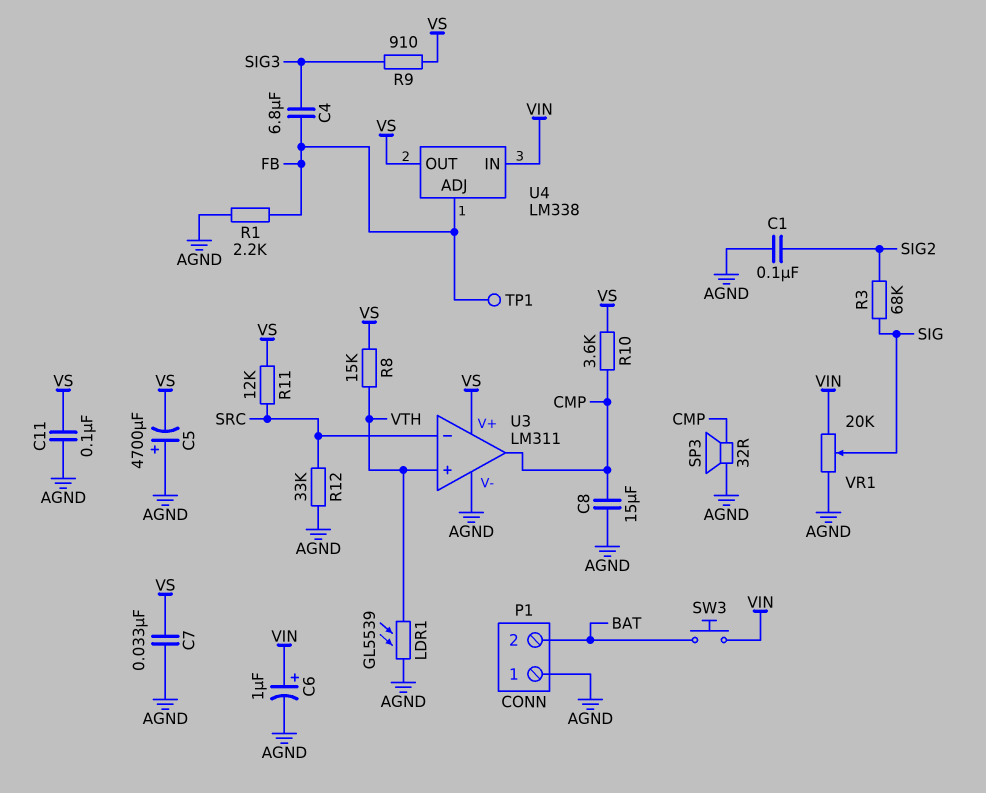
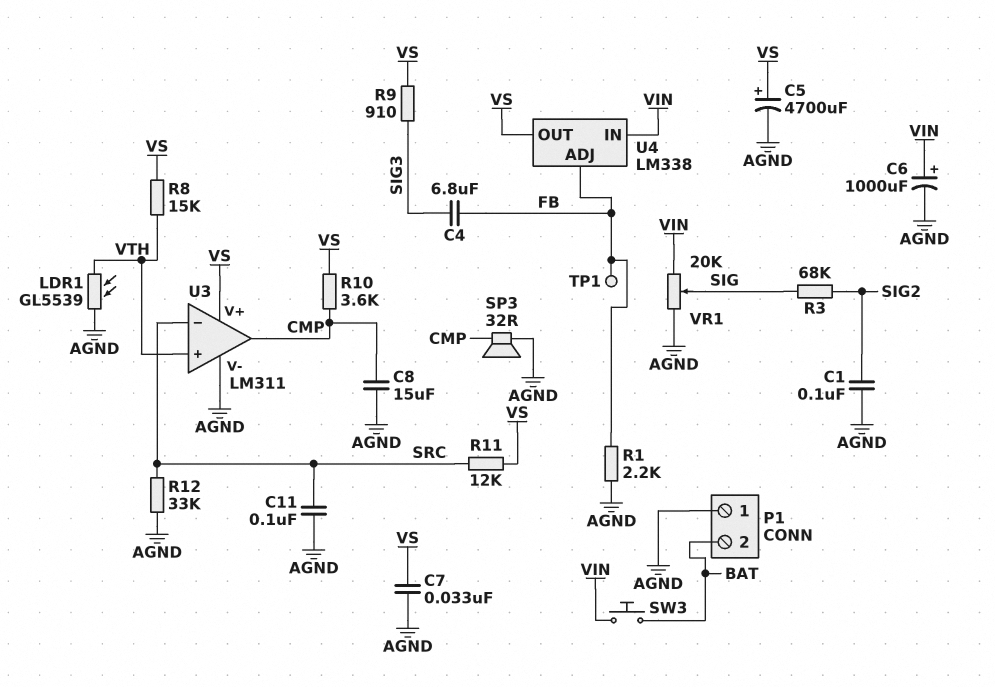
C5: 4700uF (plus AGND, minus VS) -> 4700uF (plus VS, minus AGND)
C6: 1uF (plus VIN, minus AGND) -> 1000uF (plus VIN, minus AGND)
C11: 100nF (AGND, VS) -> 100nF (AGND, SRC)

